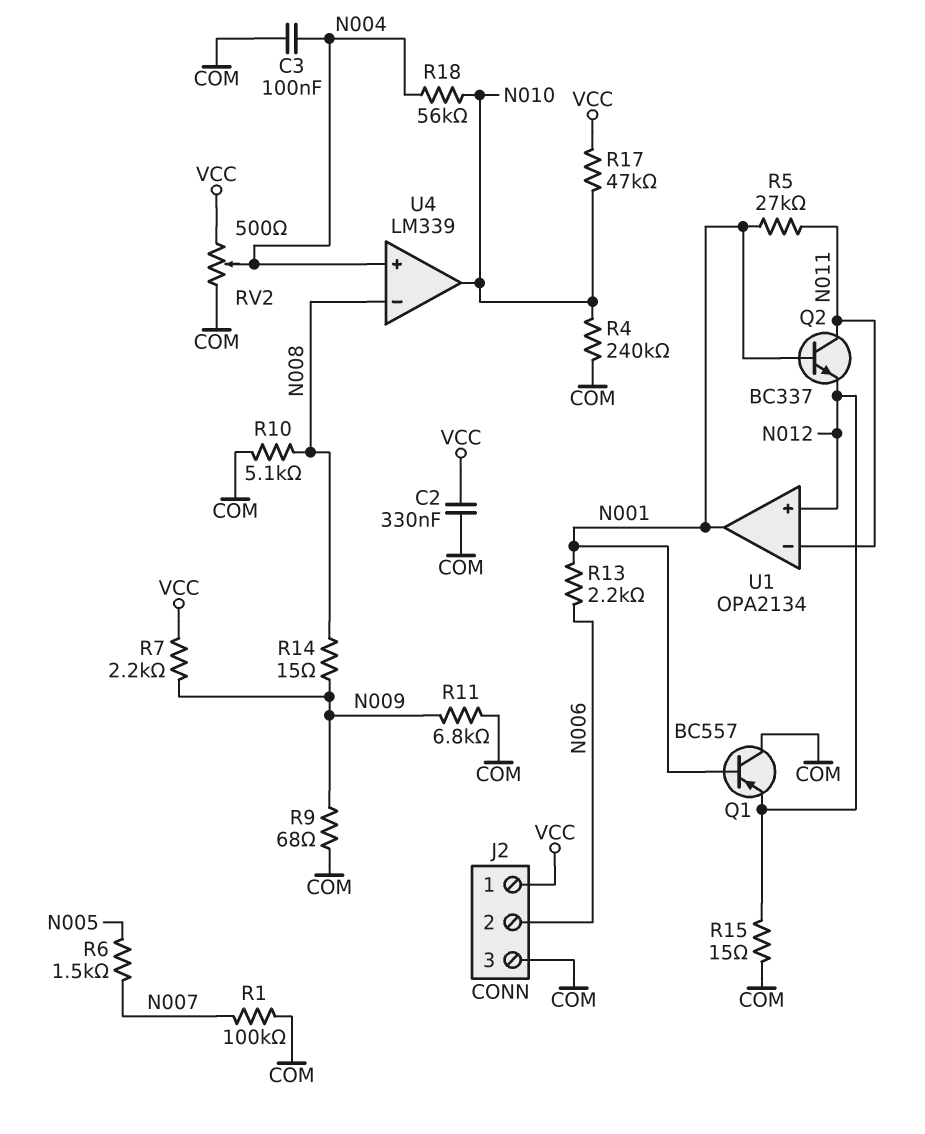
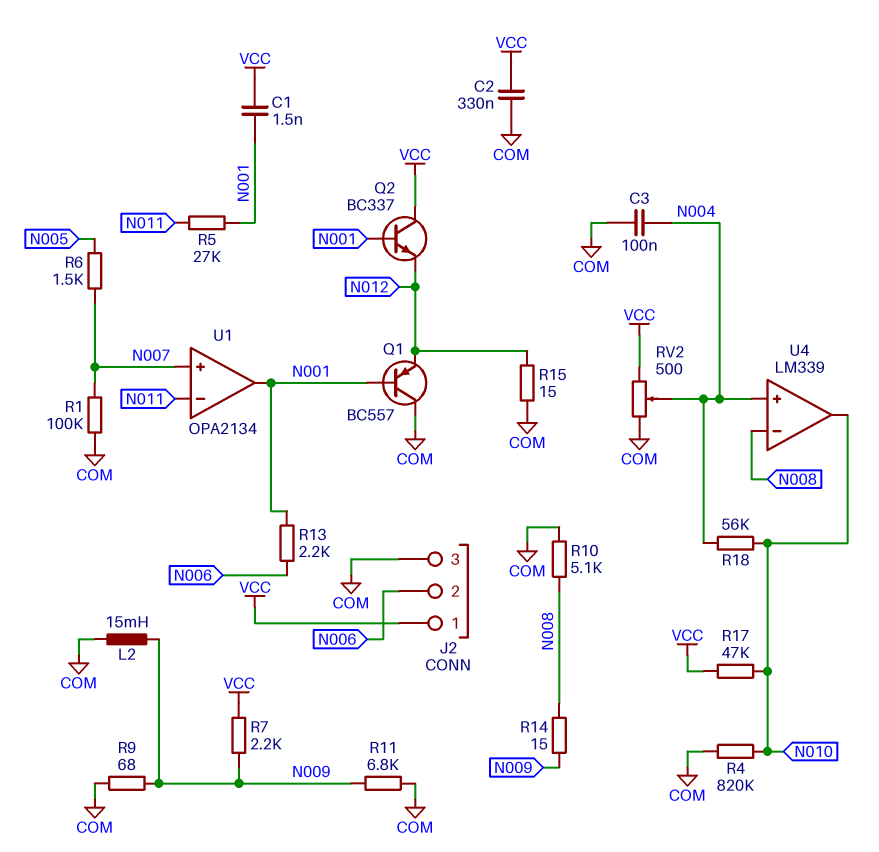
C1: none -> 1.5nF (N001, VCC)
L2: none -> 15mH (COM, N009)
Q2: NPN BC337 (B N001, C N011, E N012) -> NPN BC337 (B N001, C VCC, E N012)
R4: 240k (COM, N010) -> 820k (COM, N010)
U1 pin in+: N012 -> N007

